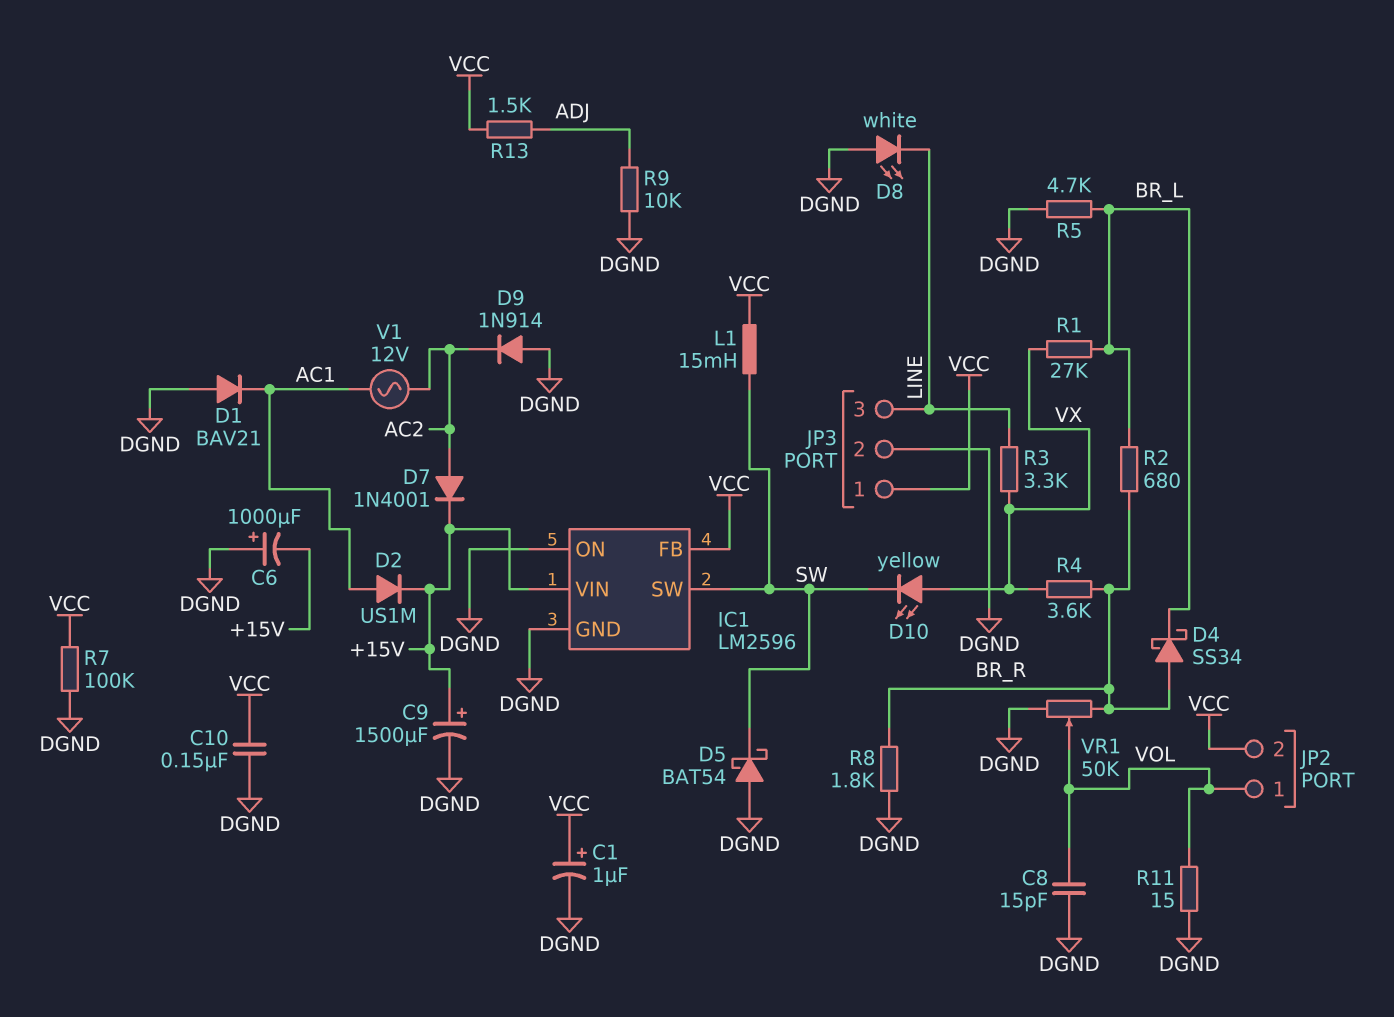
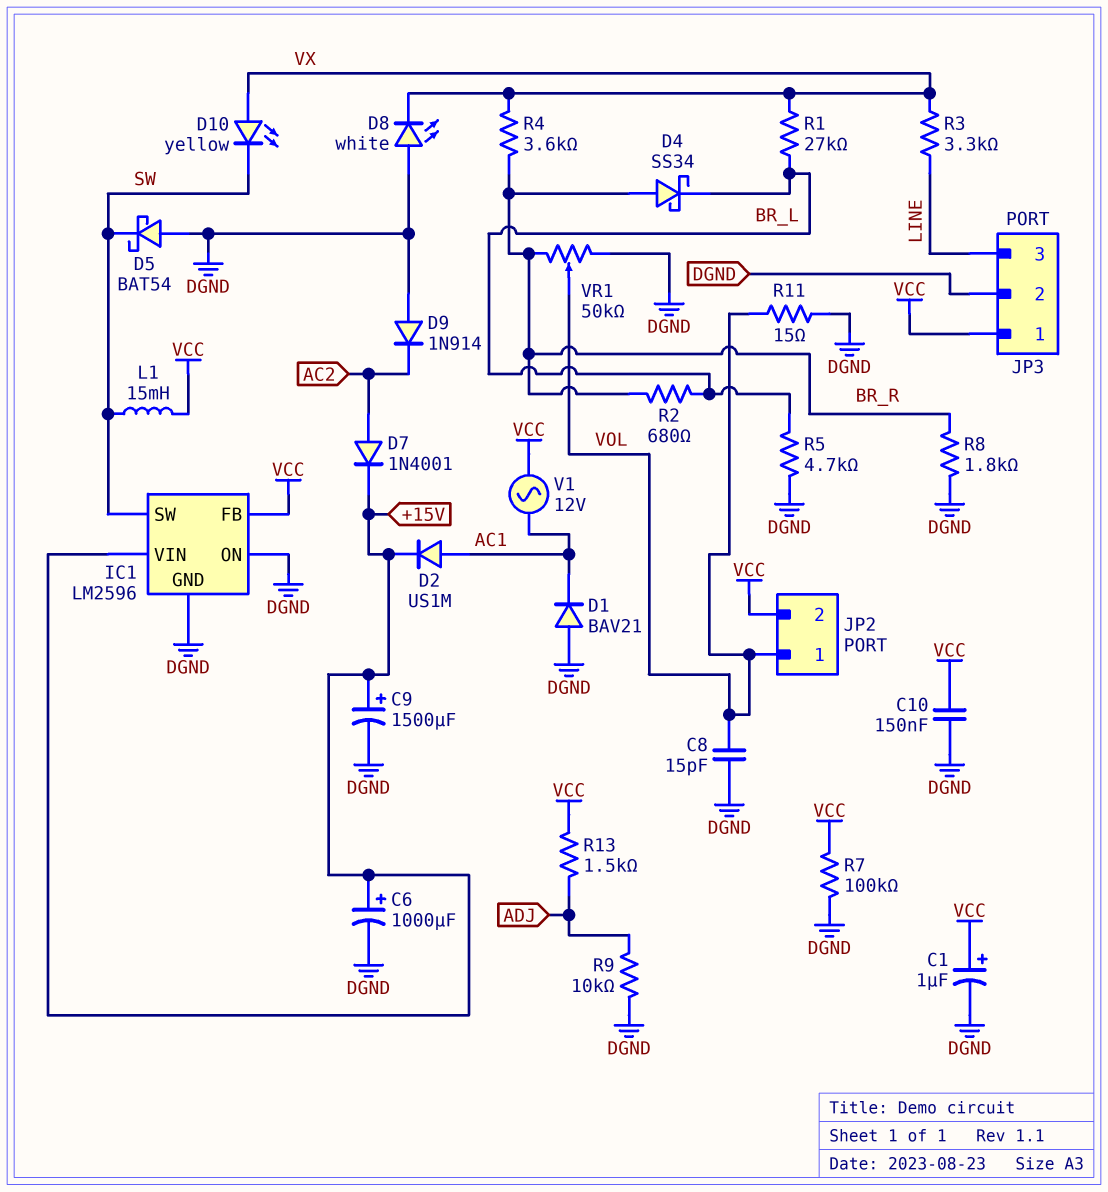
C6: 1000uF (plus DGND, minus +15V) -> 1000uF (plus +15V, minus DGND)
D8: LED white (A DGND, K LINE) -> LED white (A DGND, K VX)
V1: AC 12V (AC1, AC2) -> AC 12V (AC1, VCC)

